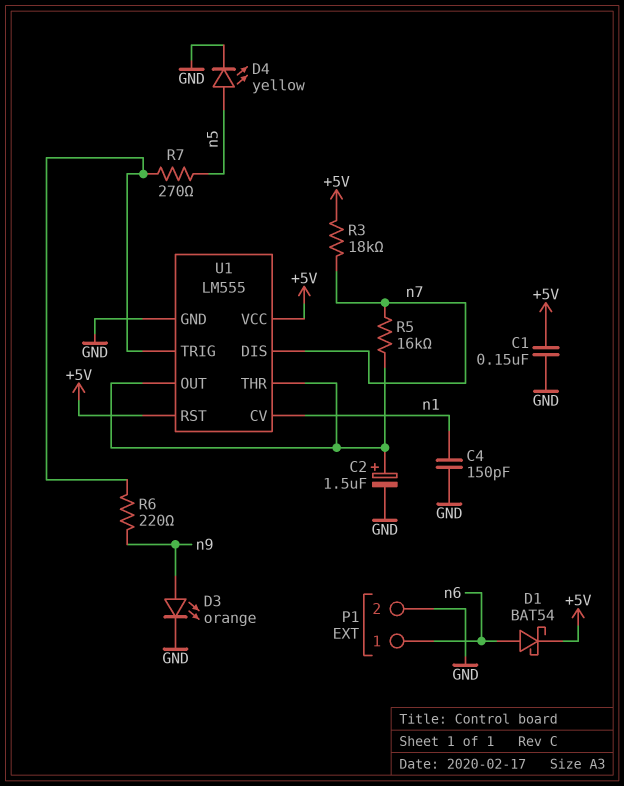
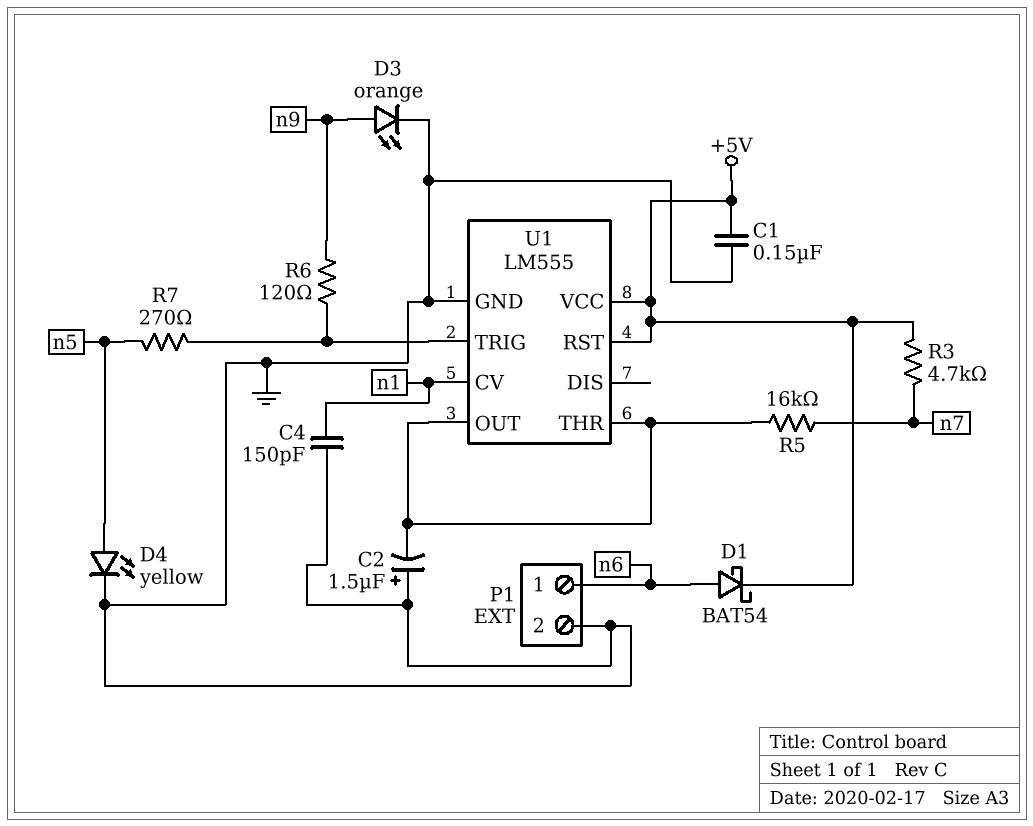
C2: 1.5uF (plus U1/OUT, minus GND) -> 1.5uF (plus GND, minus U1/OUT)
R3: 18k (+5V, n7) -> 4.7k (+5V, n7)
R6: 220 (U1/TRIG, n9) -> 120 (U1/TRIG, n9)
U1 pin DIS: n7 -> none

